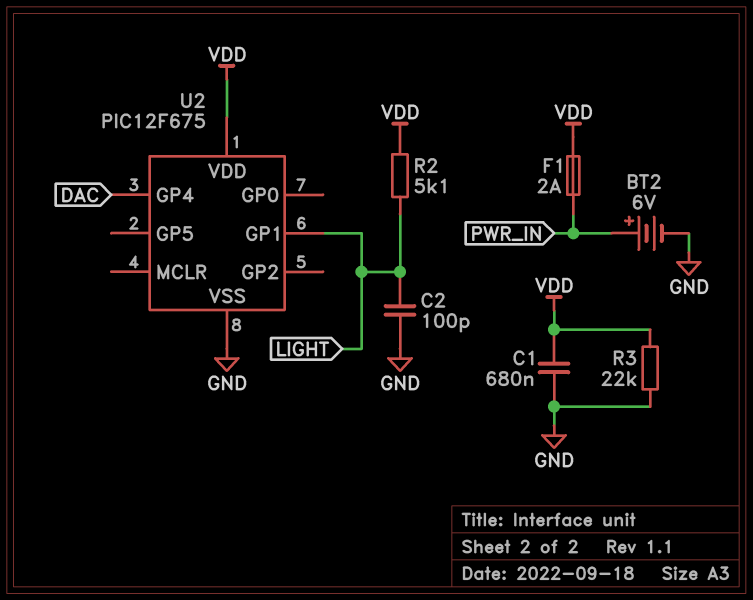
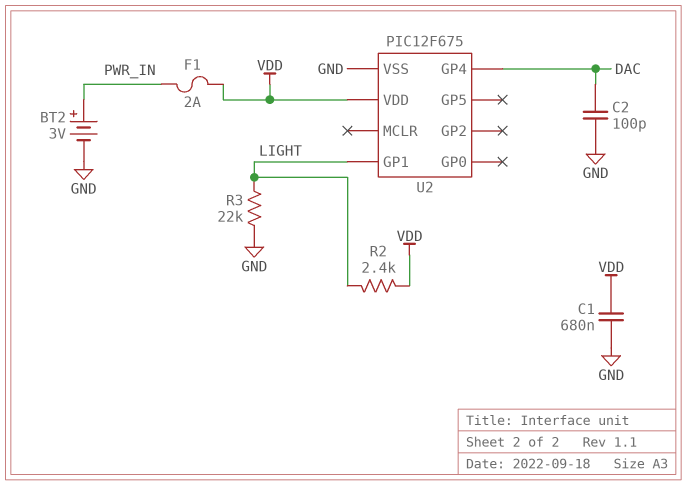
BT2: 6V (plus PWR_IN, minus GND) -> 3V (plus PWR_IN, minus GND)
C2: 100pF (GND, LIGHT) -> 100pF (DAC, GND)
R2: 5.1k (LIGHT, VDD) -> 2.4k (LIGHT, VDD)
R3: 22k (GND, VDD) -> 22k (GND, LIGHT)

